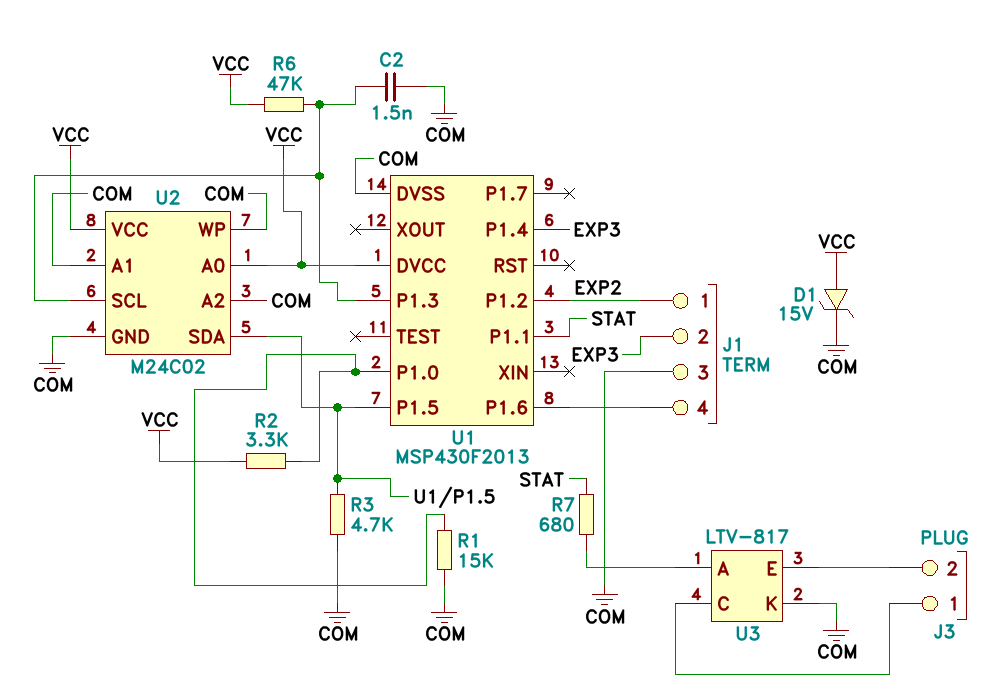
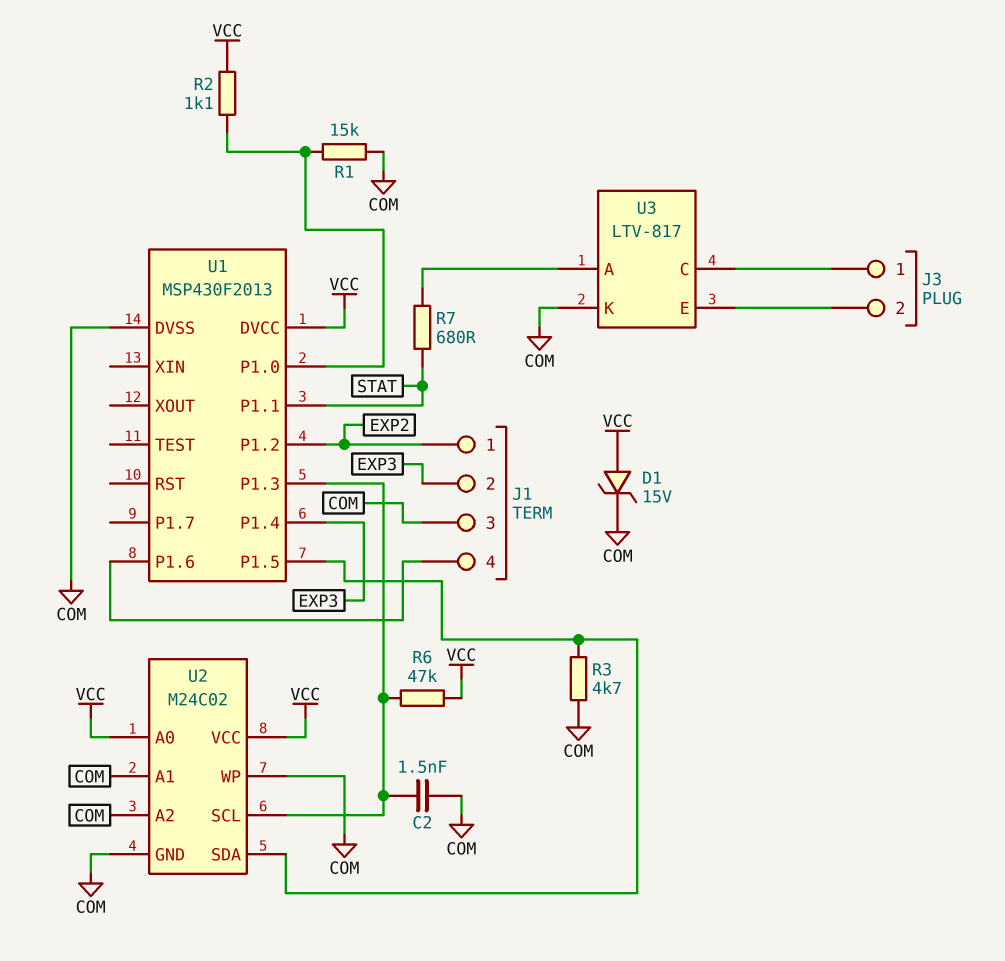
R2: 3.3k (U1/P1.0, VCC) -> 1.1k (U1/P1.0, VCC)

